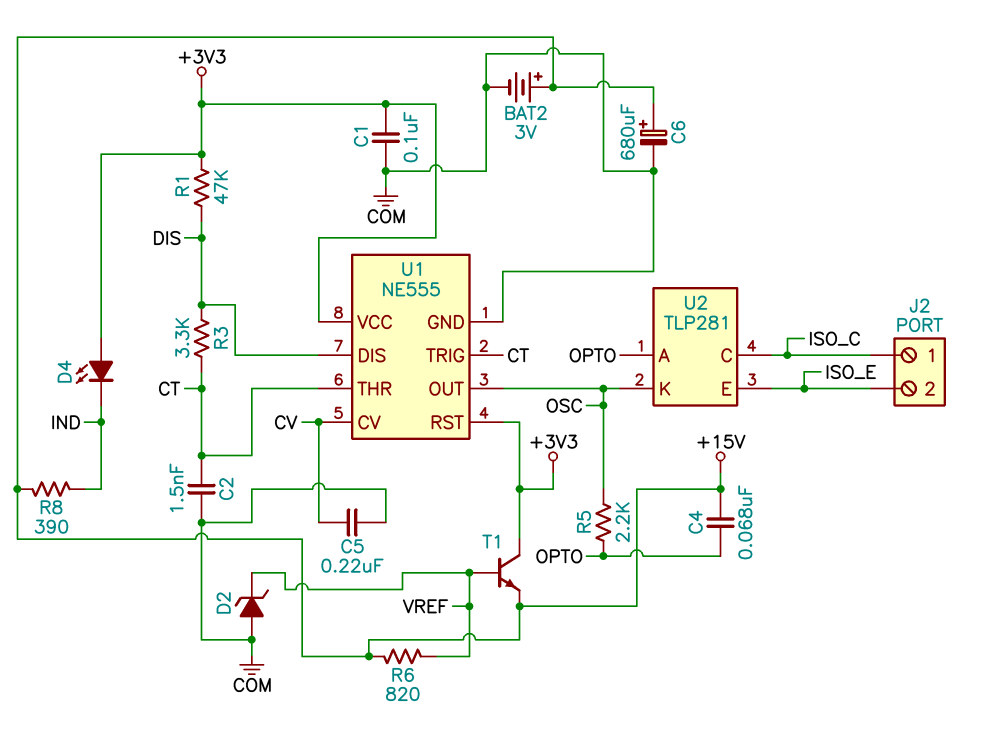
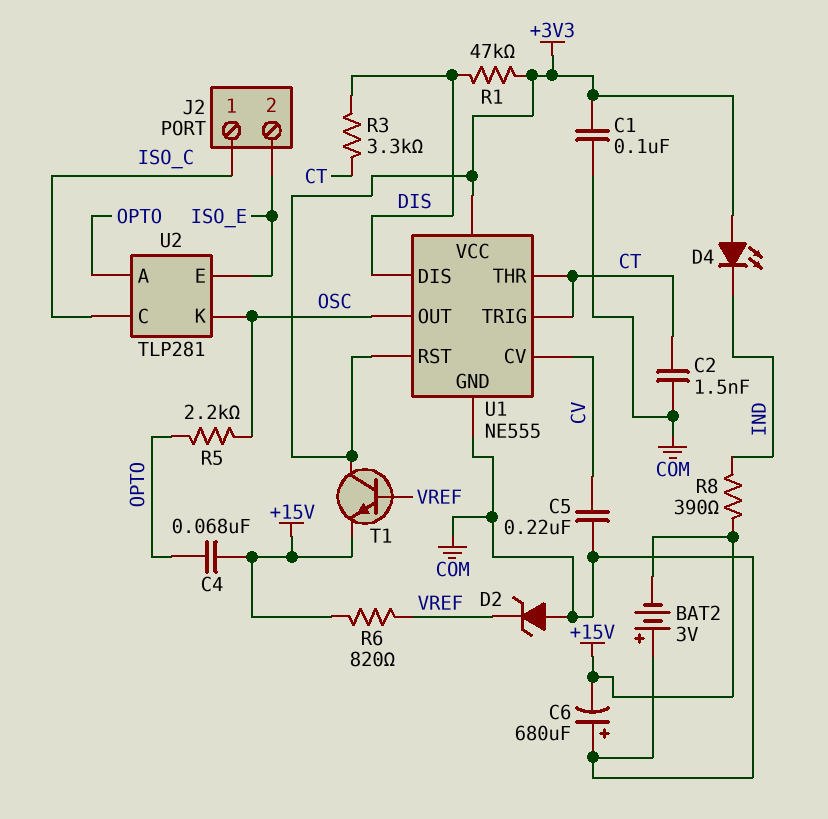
BAT2: 3V (plus +15V, minus COM) -> 3V (plus COM, minus +15V)
C6: 680uF (plus +15V, minus COM) -> 680uF (plus COM, minus +15V)

